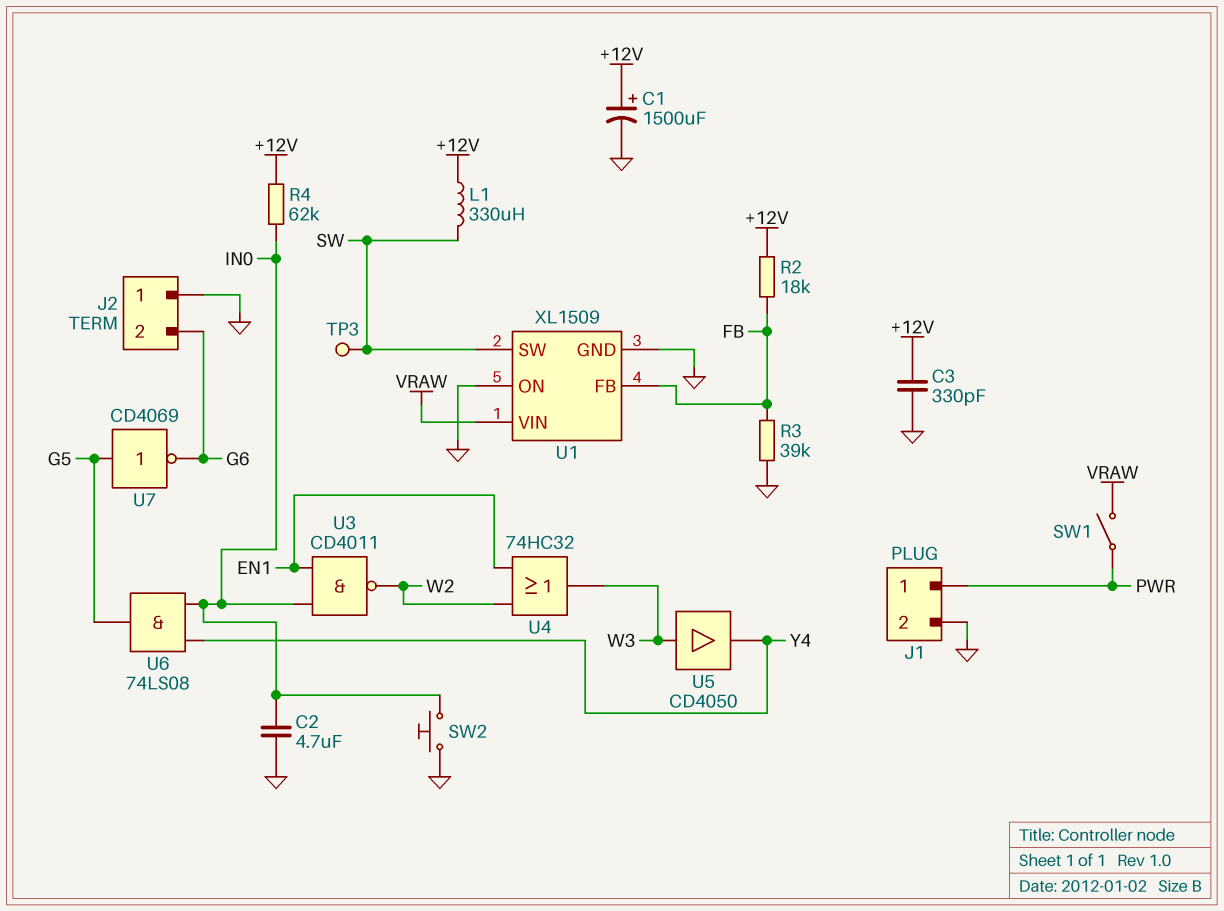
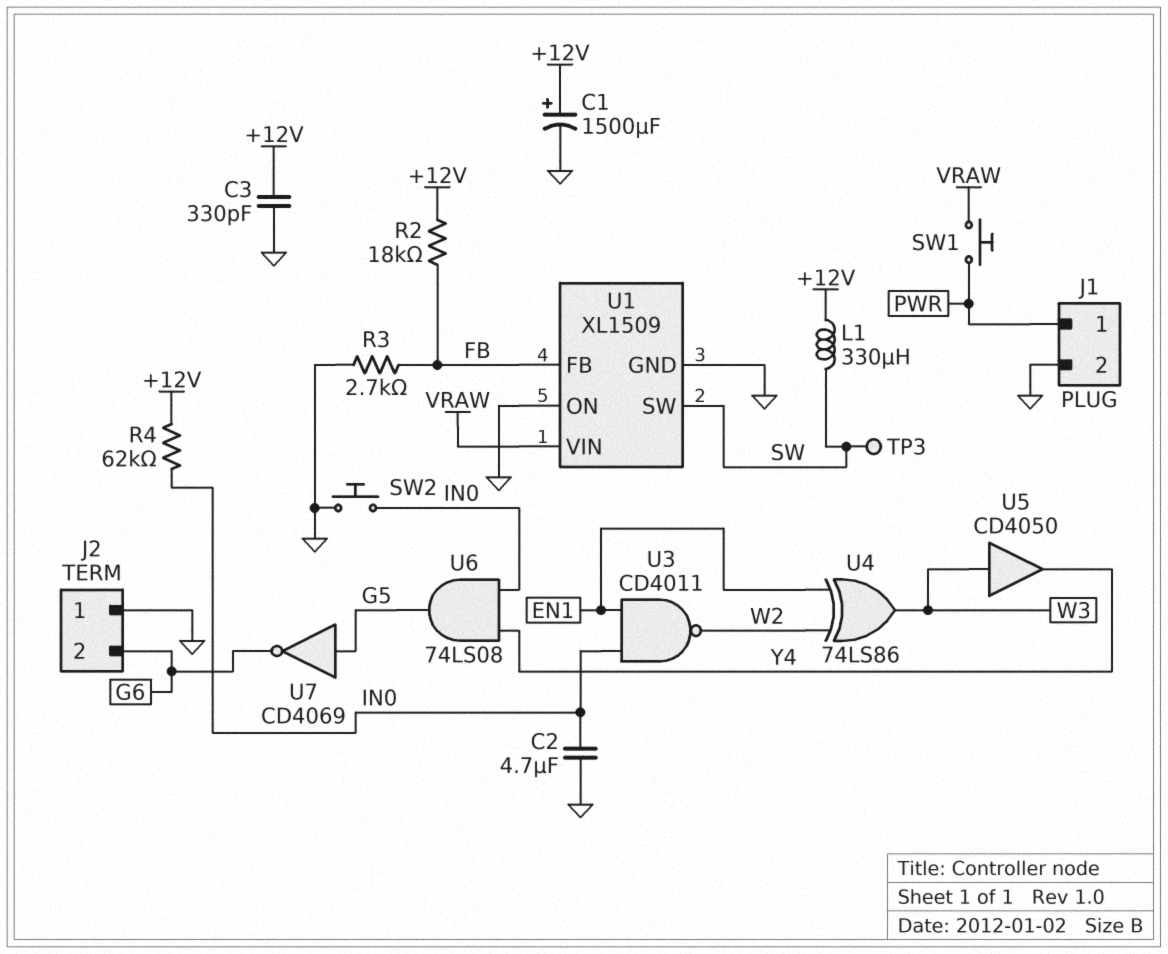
R3: 39k (FB, GND) -> 2.7k (FB, GND)
SW1: switch (PWR, VRAW) -> button (PWR, VRAW)
U4: OR 74HC32 (in EN1, in W2, out W3) -> XOR 74LS86 (in EN1, in W2, out W3)

